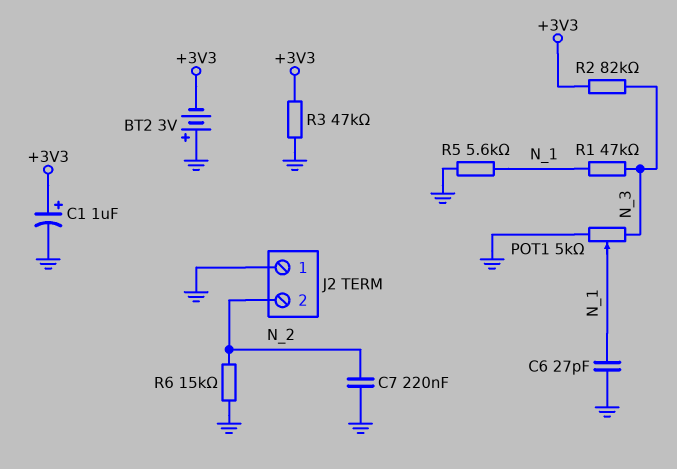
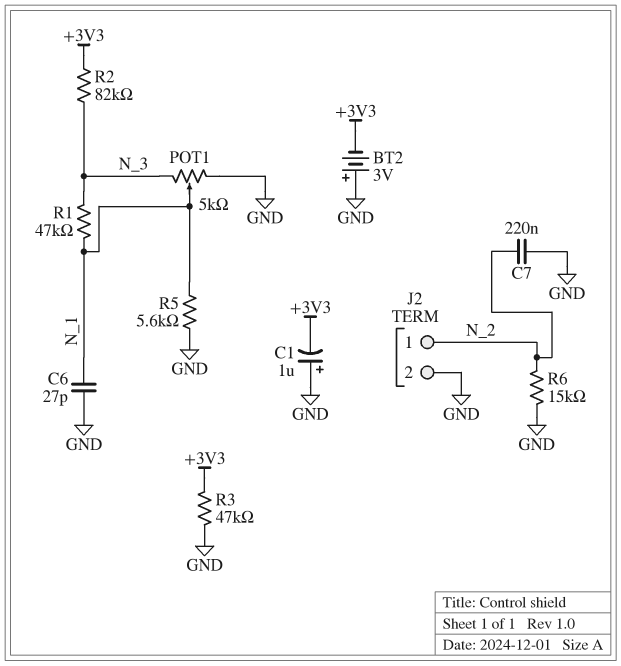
C1: 1uF (plus +3V3, minus GND) -> 1uF (plus GND, minus +3V3)
J2 pin 1: GND -> N_2
J2 pin 2: N_2 -> GND

